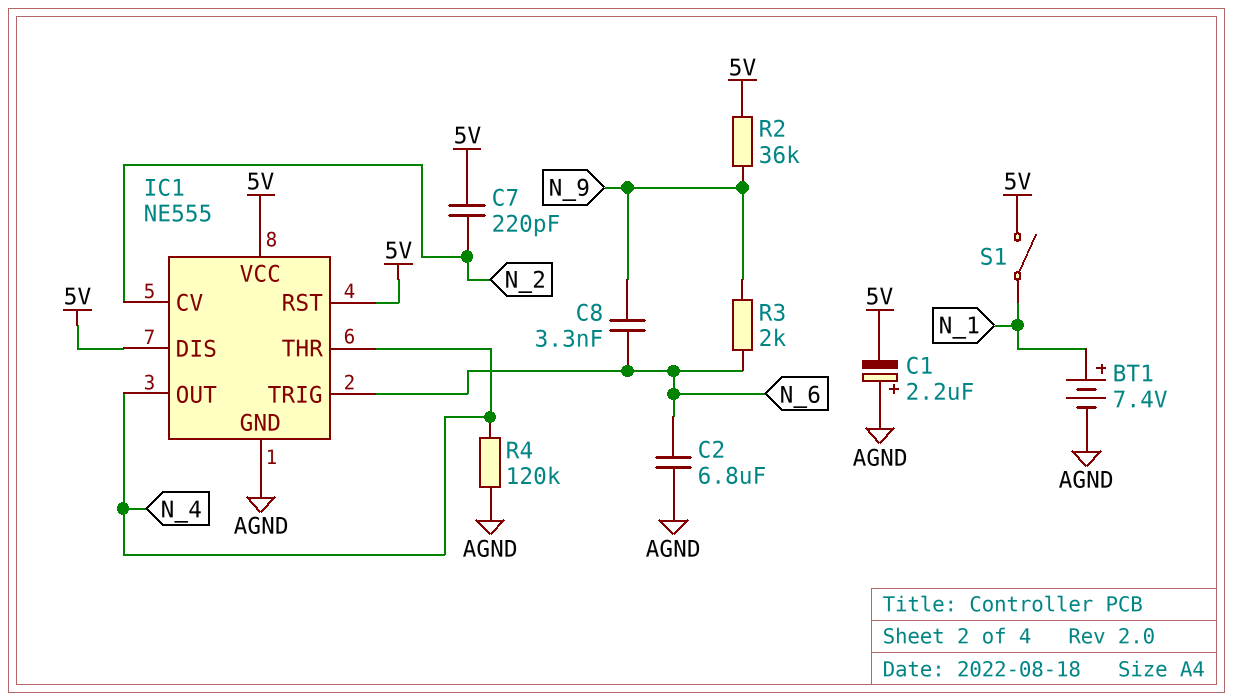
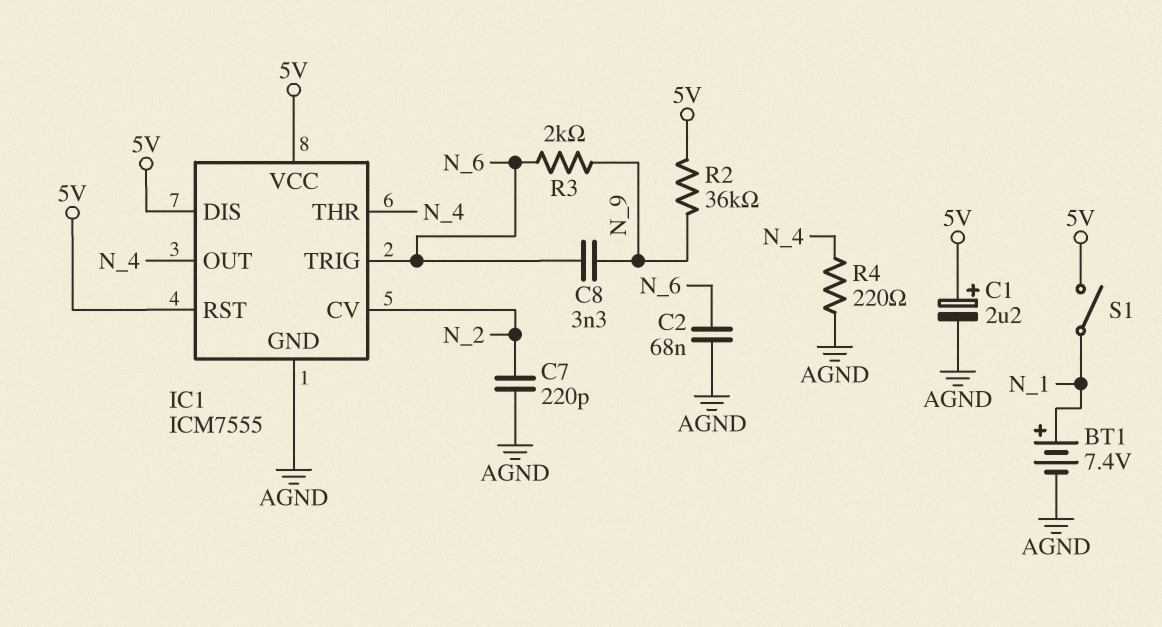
C1: 2.2uF (plus AGND, minus 5V) -> 2.2uF (plus 5V, minus AGND)
C2: 6.8uF (AGND, N_6) -> 68nF (AGND, N_6)
C7: 220pF (5V, N_2) -> 220pF (AGND, N_2)
IC1: NE555 -> ICM7555
R4: 120k (AGND, N_4) -> 220 (AGND, N_4)

